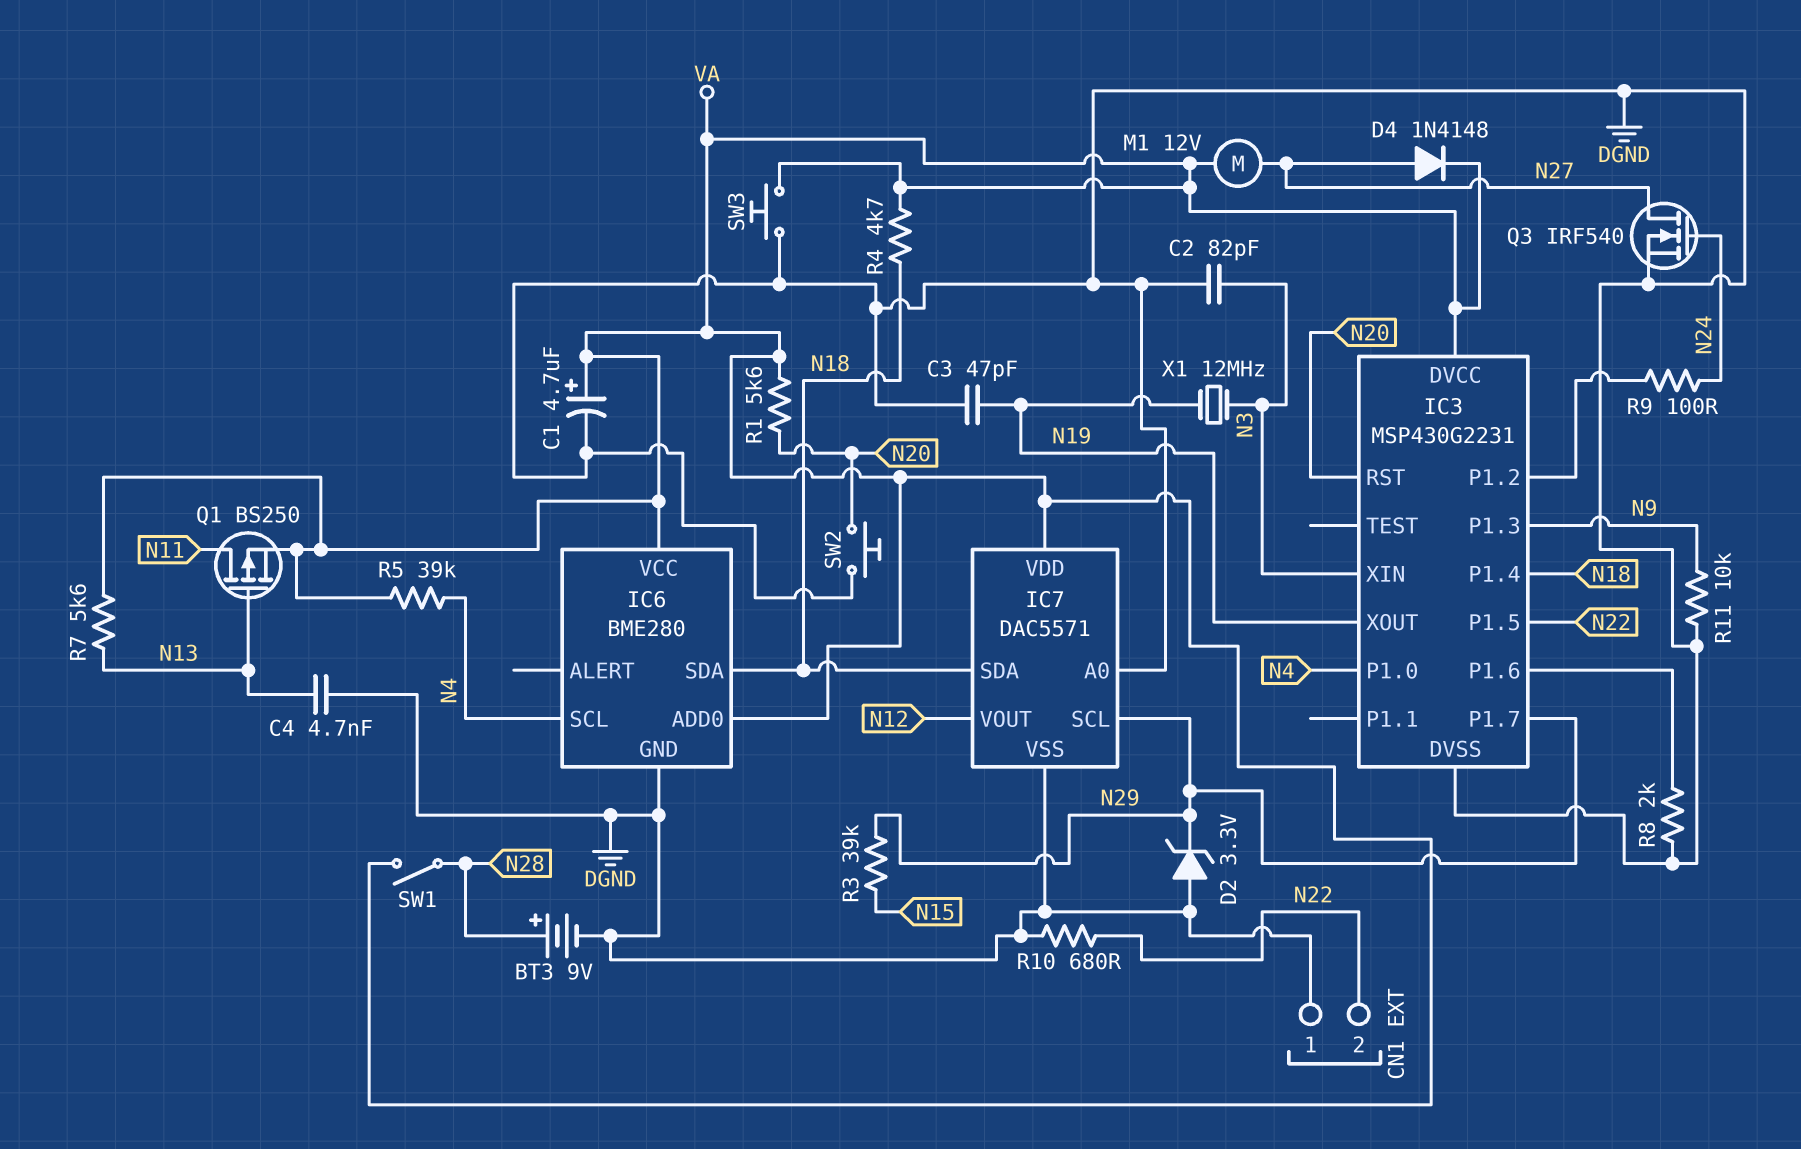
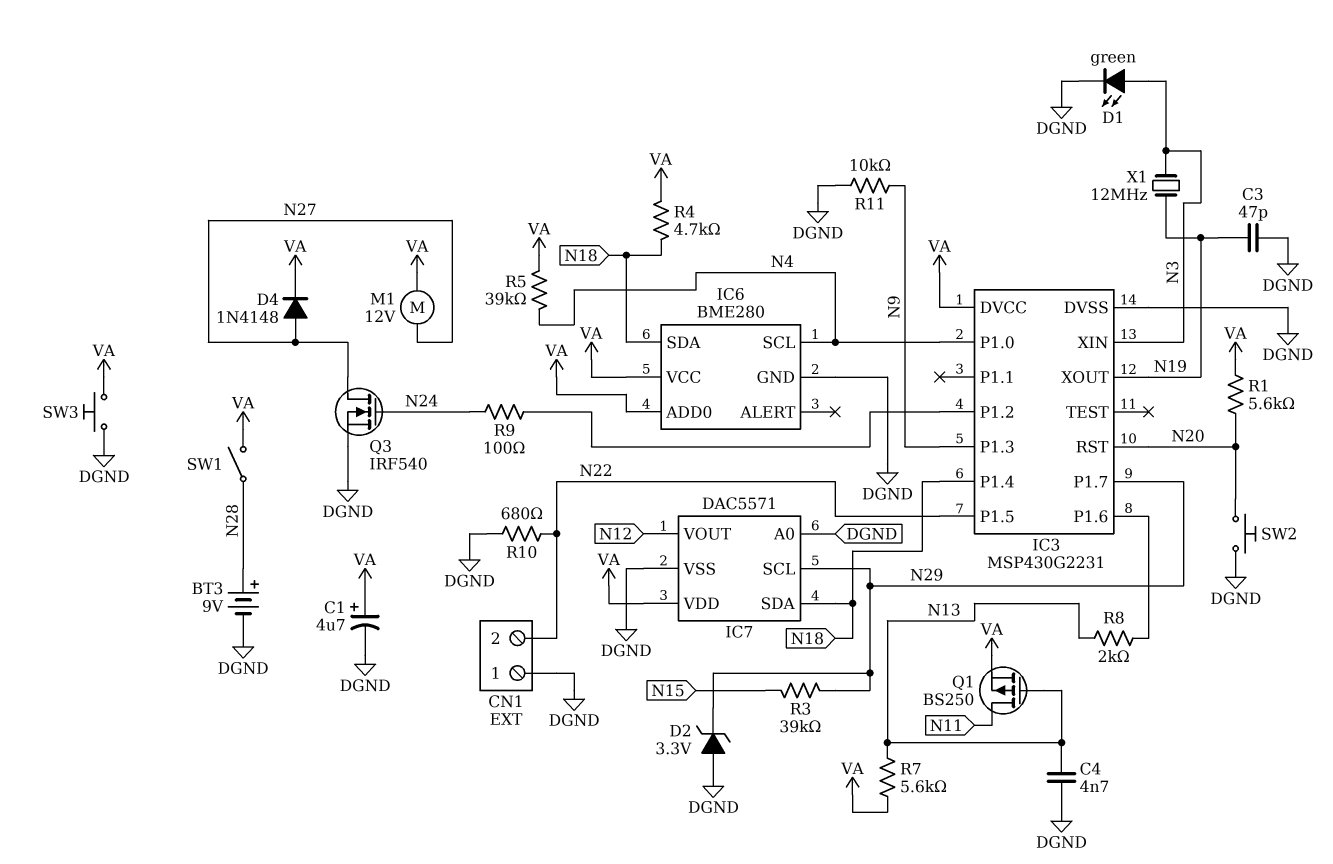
C2: 82pF (DGND, N3) -> none
D1: none -> LED green (A N3, K DGND)
R8: 2k (DGND, IC3/P1.6) -> 2k (IC3/P1.6, N13)

